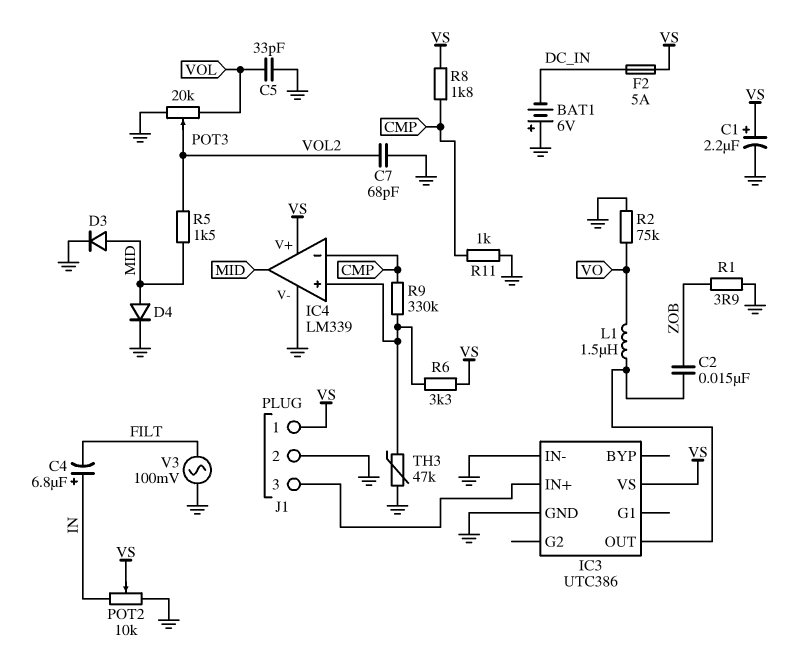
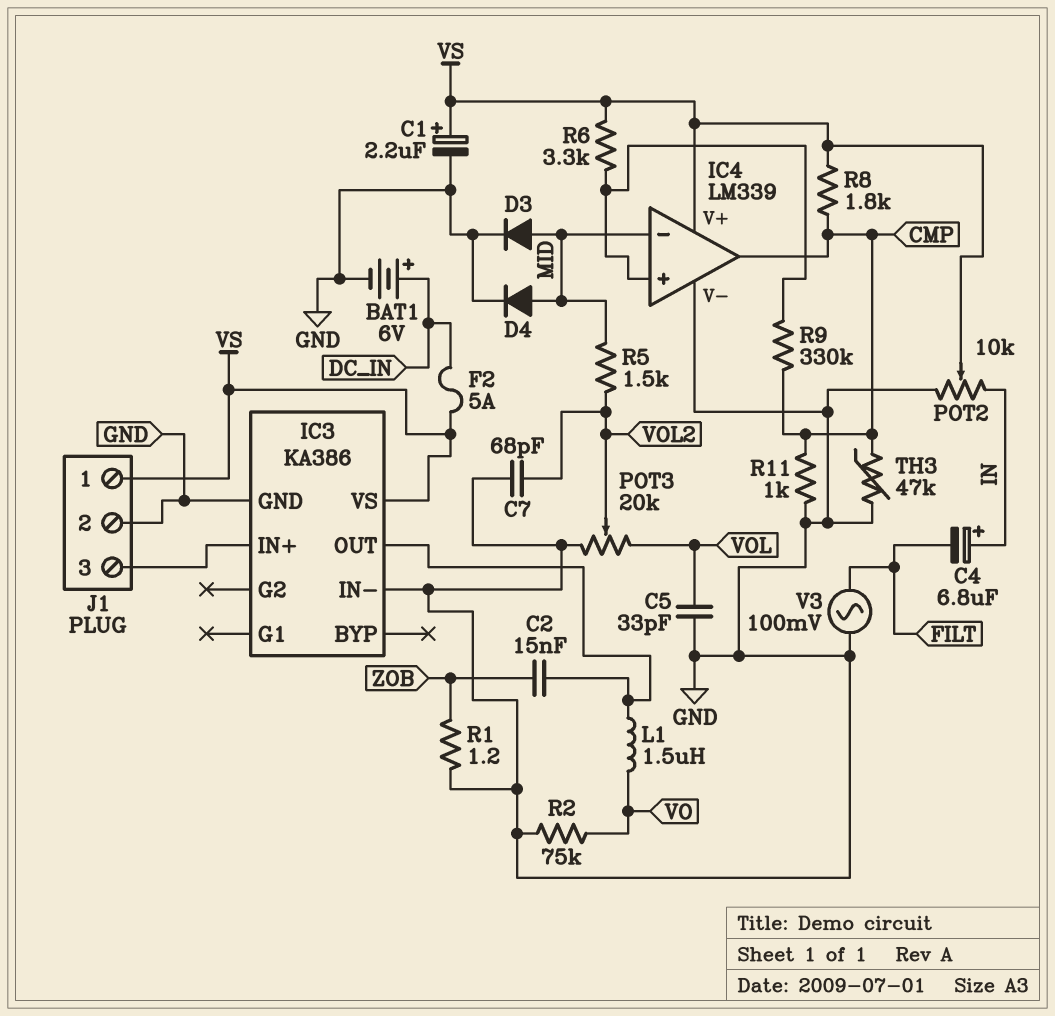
BAT1: 6V (plus GND, minus DC_IN) -> 6V (plus DC_IN, minus GND)
IC3: UTC386 -> KA386
IC4 pin in-: CMP -> MID
IC4 pin out: MID -> CMP
R1: 3.9 (GND, ZOB) -> 1.2 (GND, ZOB)
TH3: 47k (GND, IC4/in+) -> 47k (CMP, GND)

